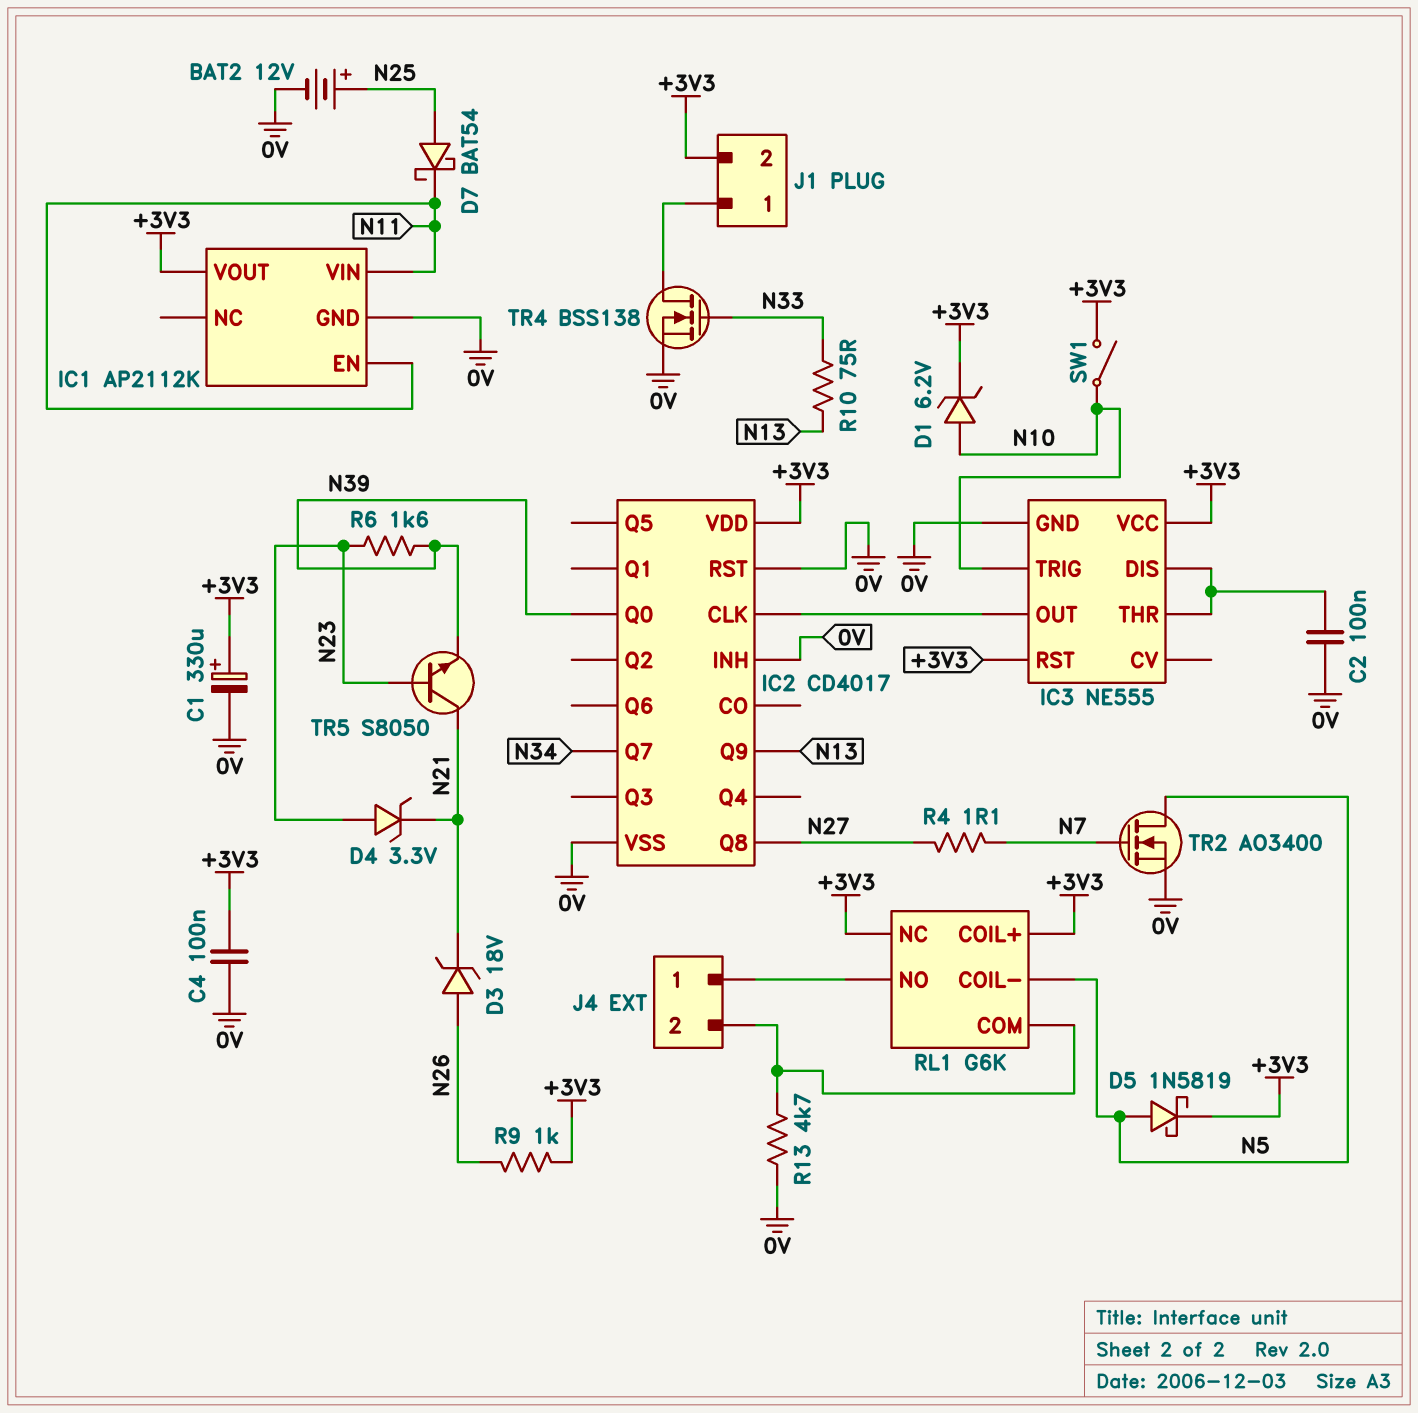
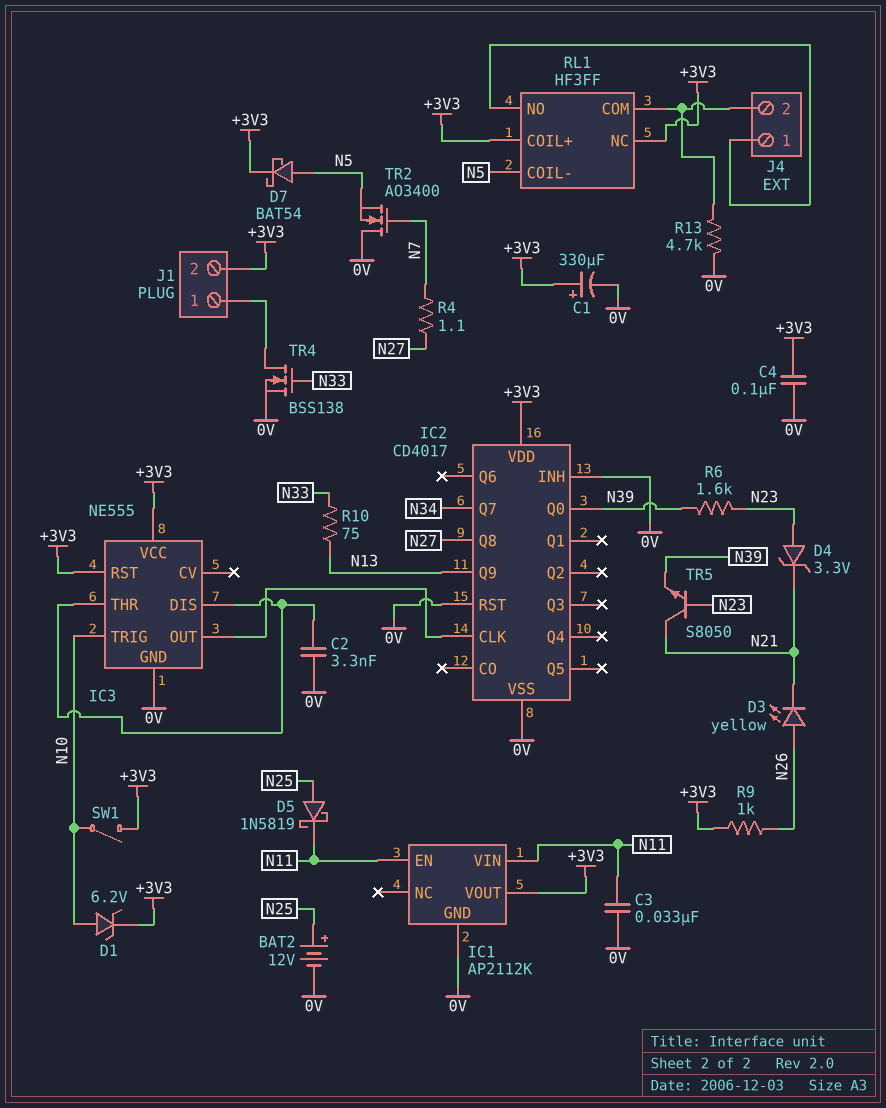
C2: 100nF (0V, IC3/DIS) -> 3.3nF (0V, IC3/DIS)
C3: none -> 33nF (0V, N11)
D3: zener 18V (A N26, K N21) -> LED yellow (A N26, K N21)
D5: schottky 1N5819 (A N5, K +3V3) -> schottky 1N5819 (A N25, K N11)
D7: schottky BAT54 (A N25, K N11) -> schottky BAT54 (A N5, K +3V3)
RL1: G6K -> HF3FF
TR2: NMOS AO3400 (G N7, D N5, S 0V) -> NMOS AO3400 (G N7, D 0V, S N5)

